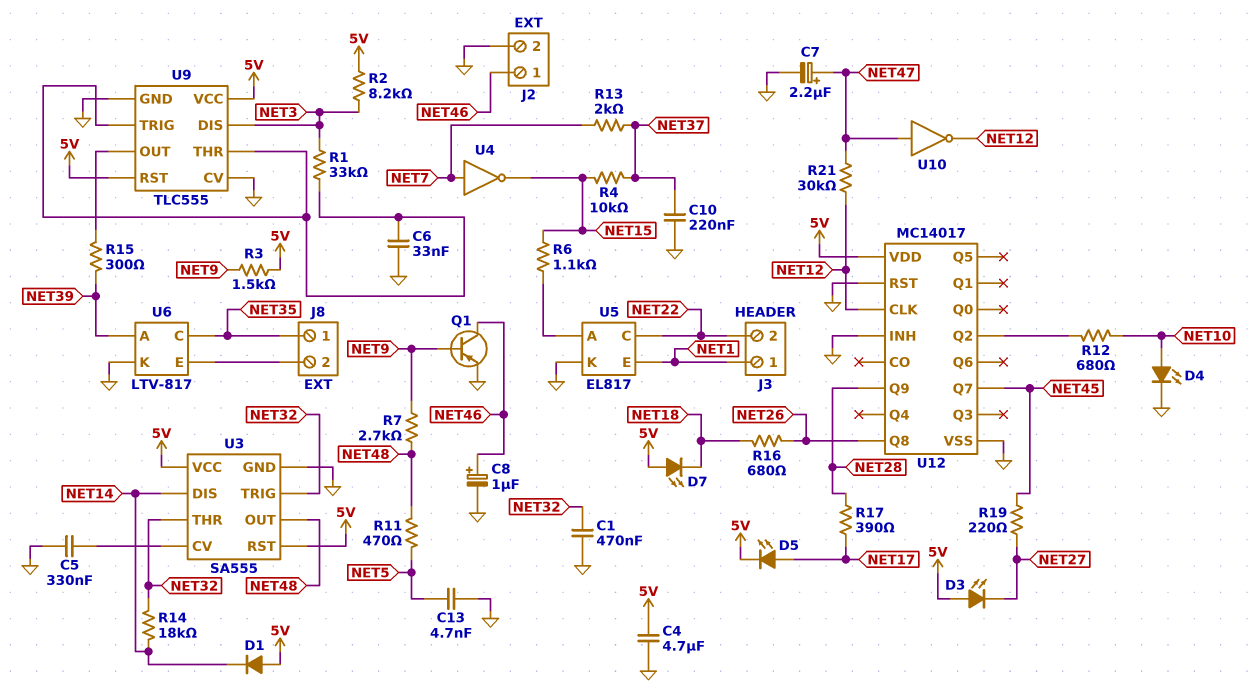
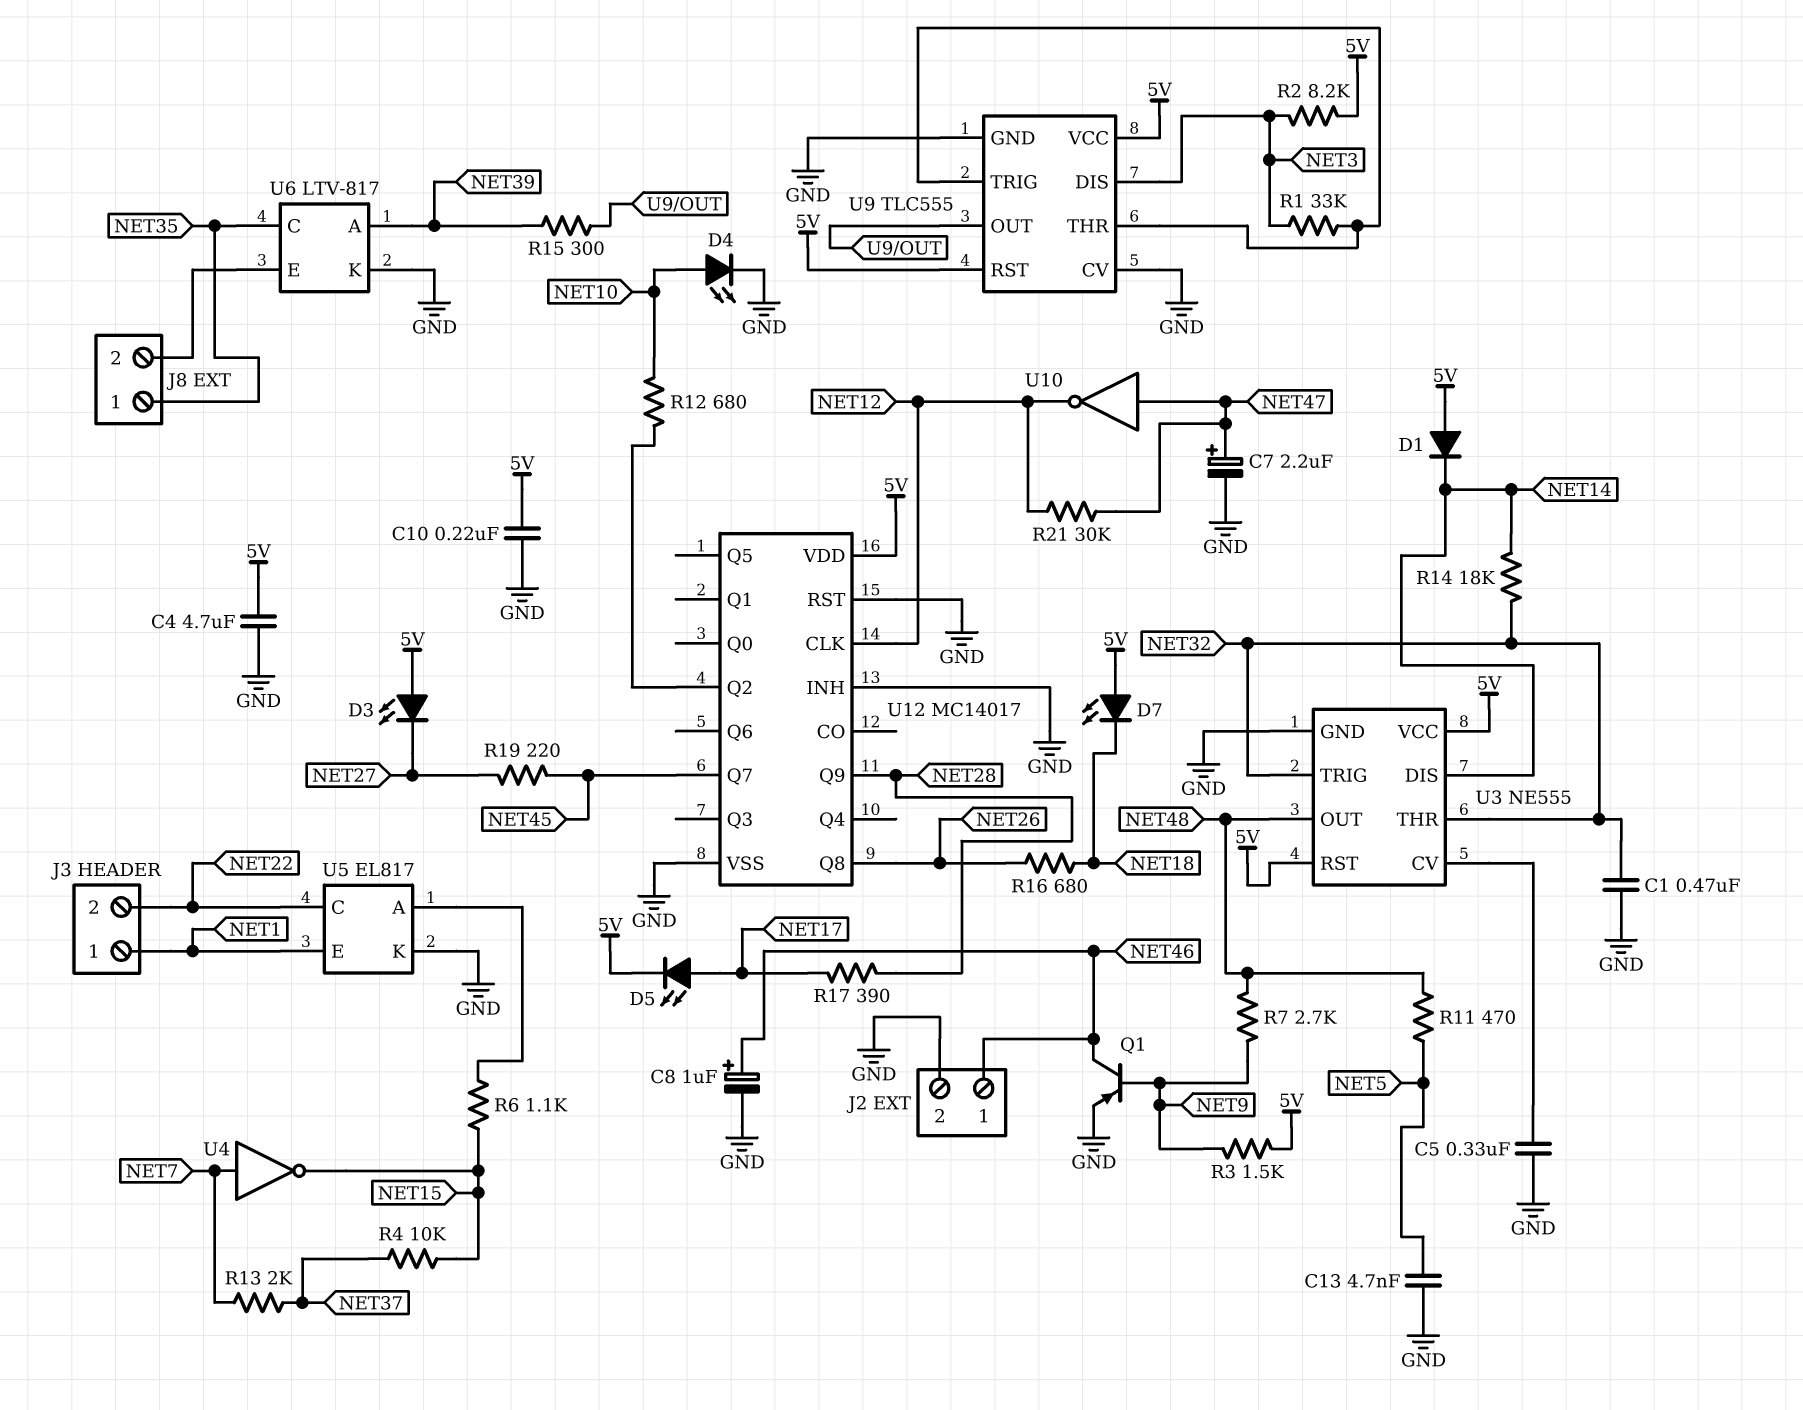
C6: 33nF (GND, U9/THR) -> none
C10: 220nF (GND, NET37) -> 220nF (5V, GND)
U3: SA555 -> NE555

